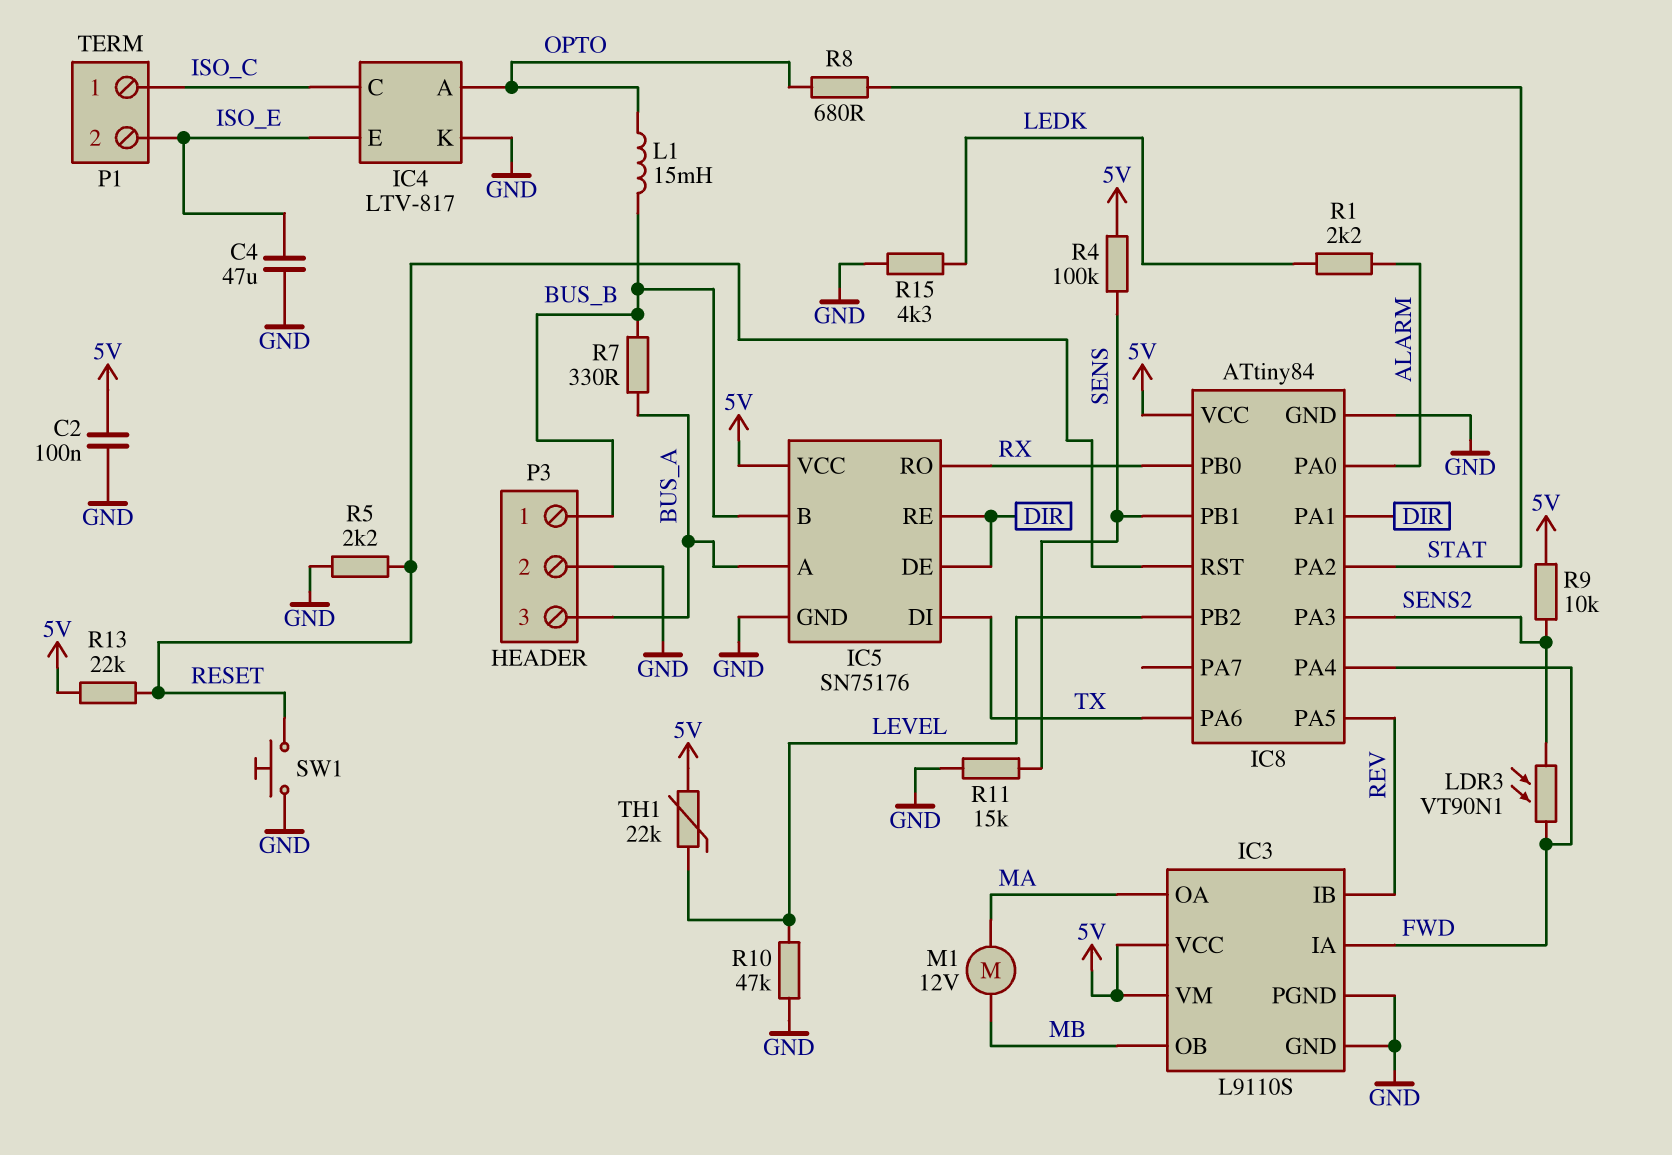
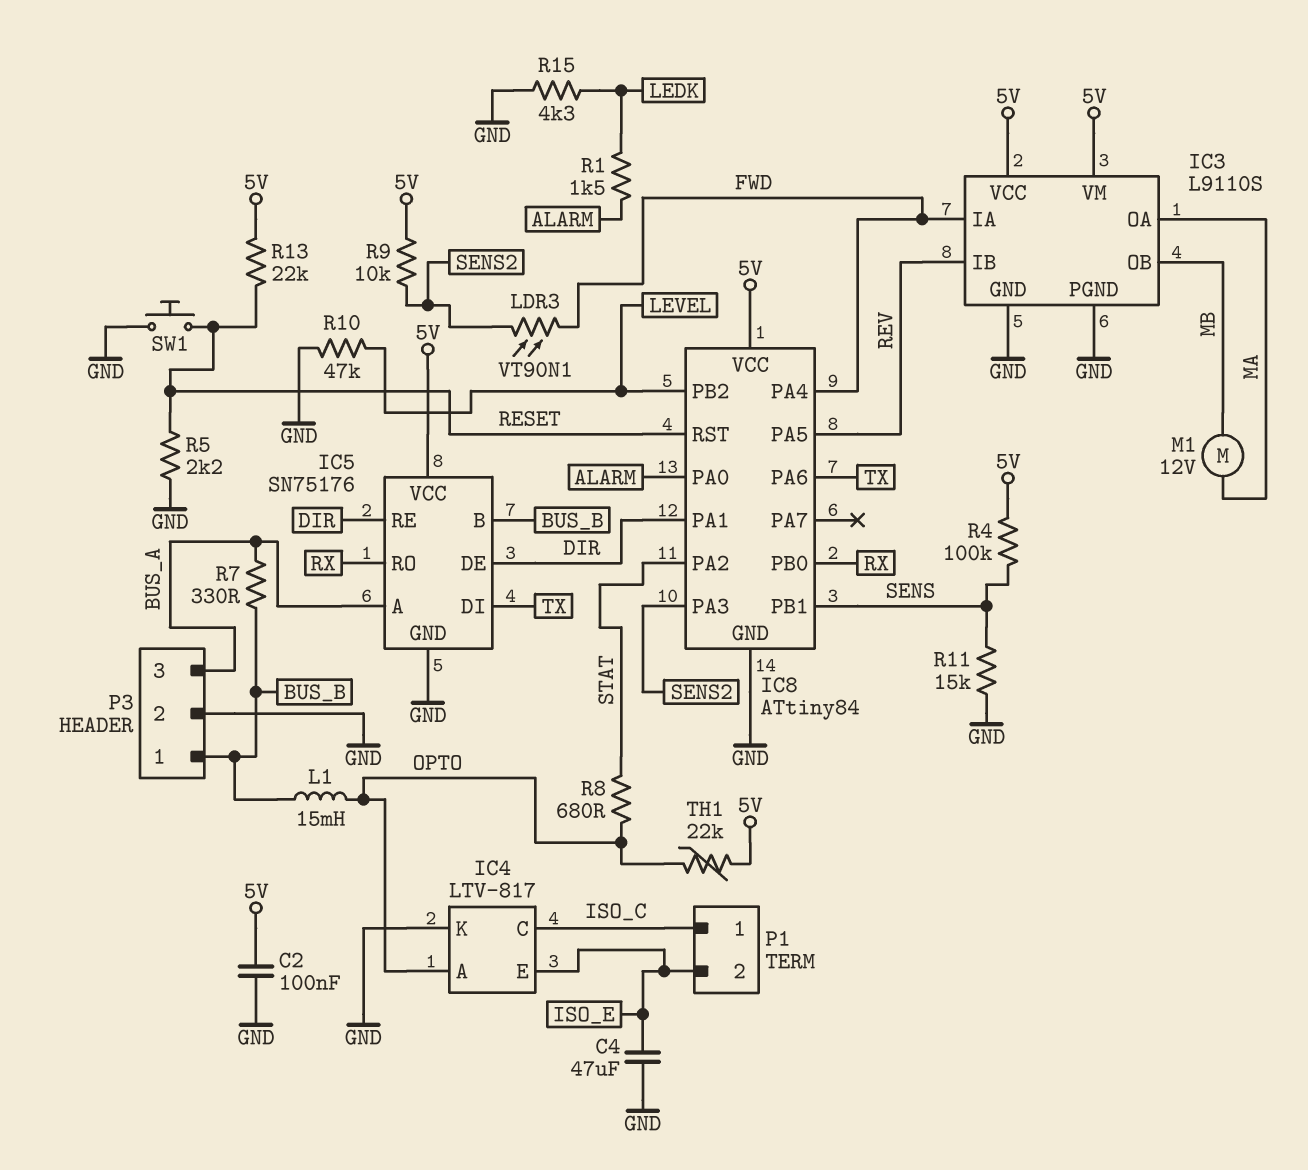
R1: 2.2k (ALARM, LEDK) -> 1.5k (ALARM, LEDK)
TH1: 22k (5V, LEVEL) -> 22k (5V, OPTO)

